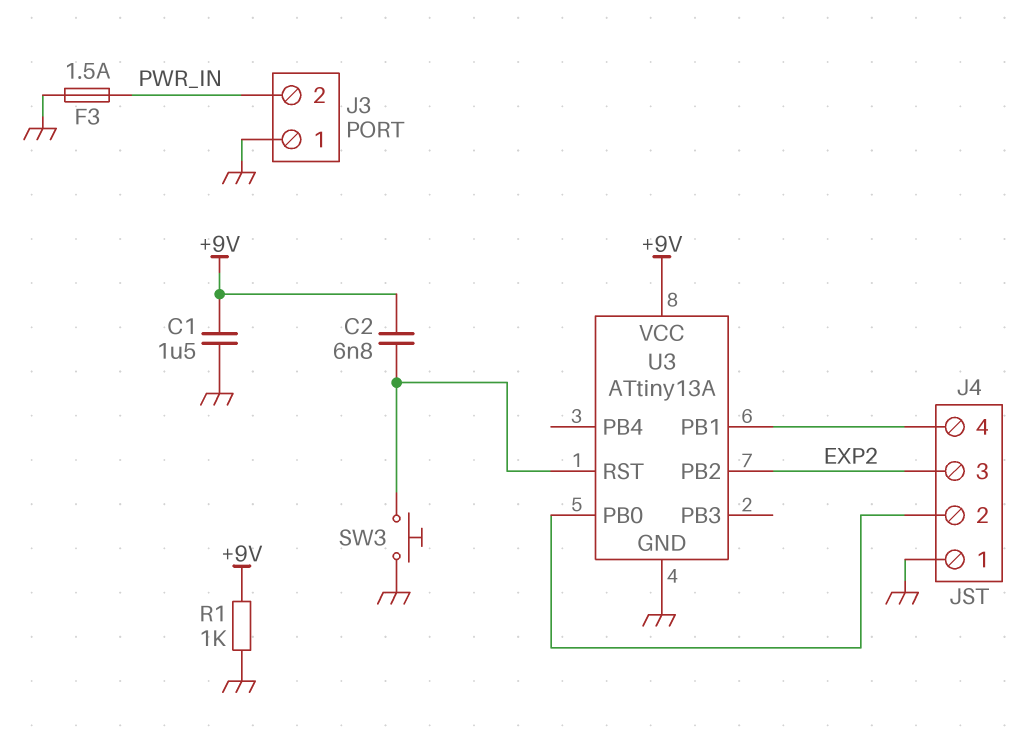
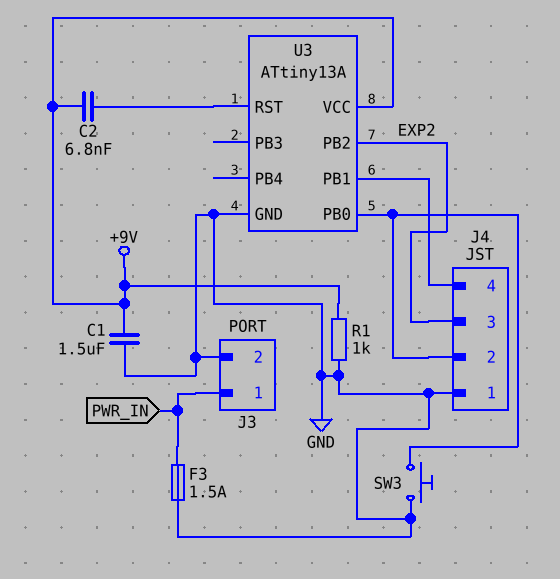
J3 pin 1: GND -> PWR_IN
J3 pin 2: PWR_IN -> GND
SW3: button (GND, U3/RST) -> button (GND, J4/2)

